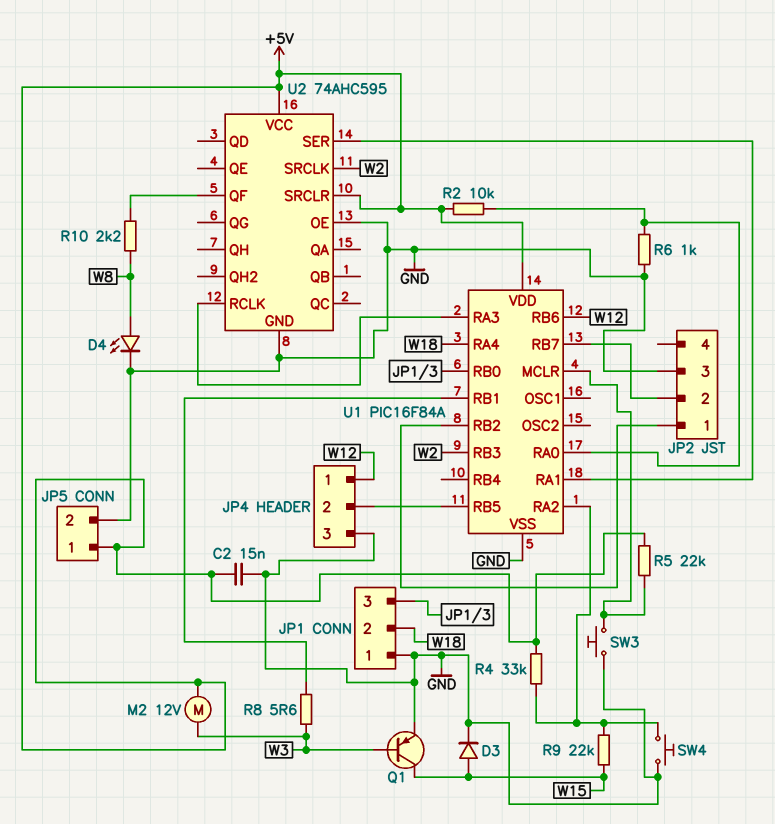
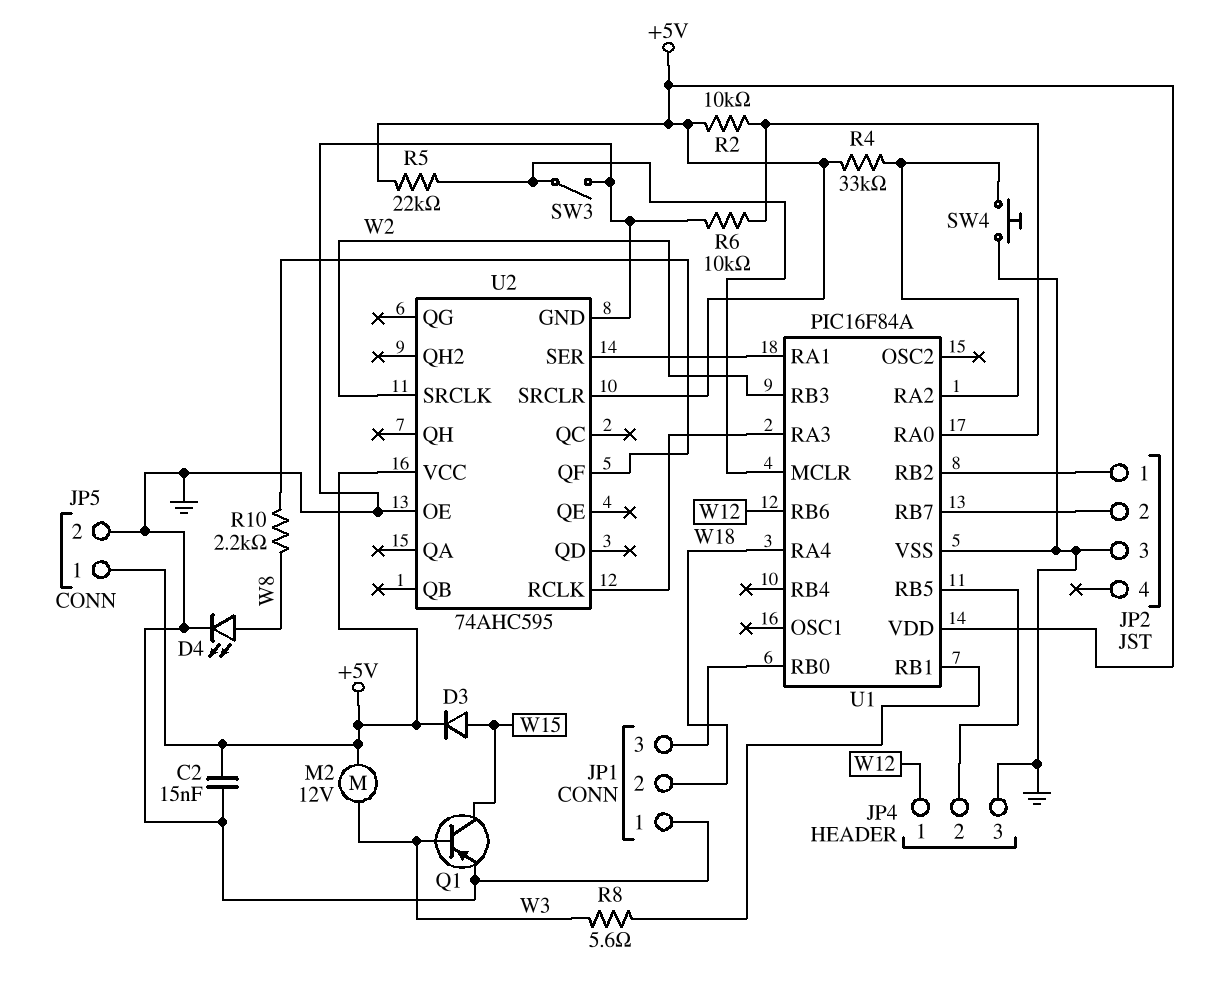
D3: diode (A W15, K GND) -> diode (A W15, K +5V)
R6: 1k (GND, U1/RA0) -> 10k (GND, U1/RA0)
R9: 22k (U1/RA2, W15) -> none
SW3: button (GND, U1/MCLR) -> switch (GND, U1/MCLR)

